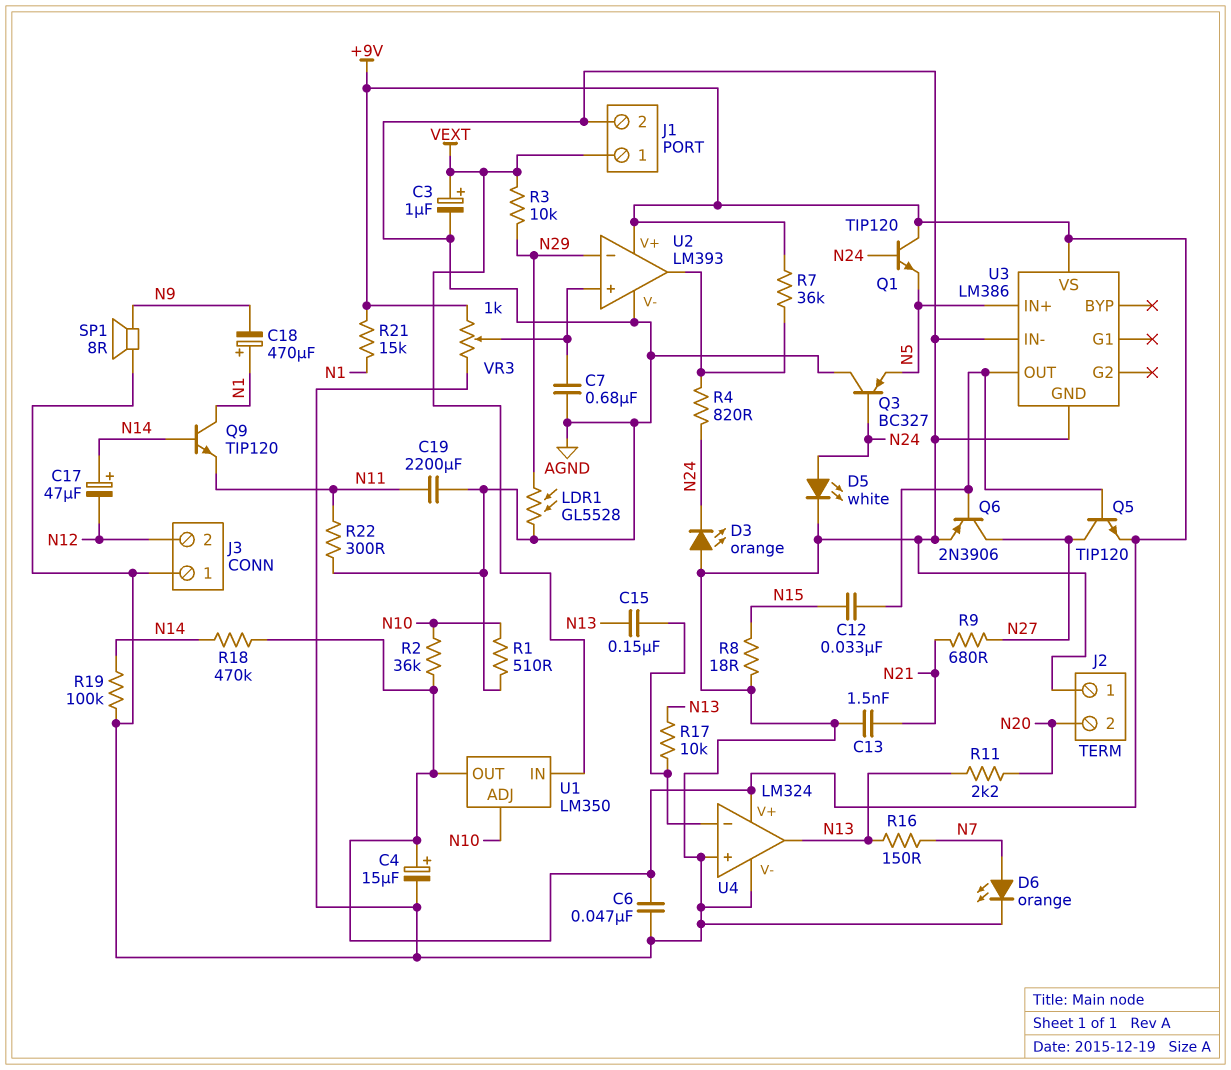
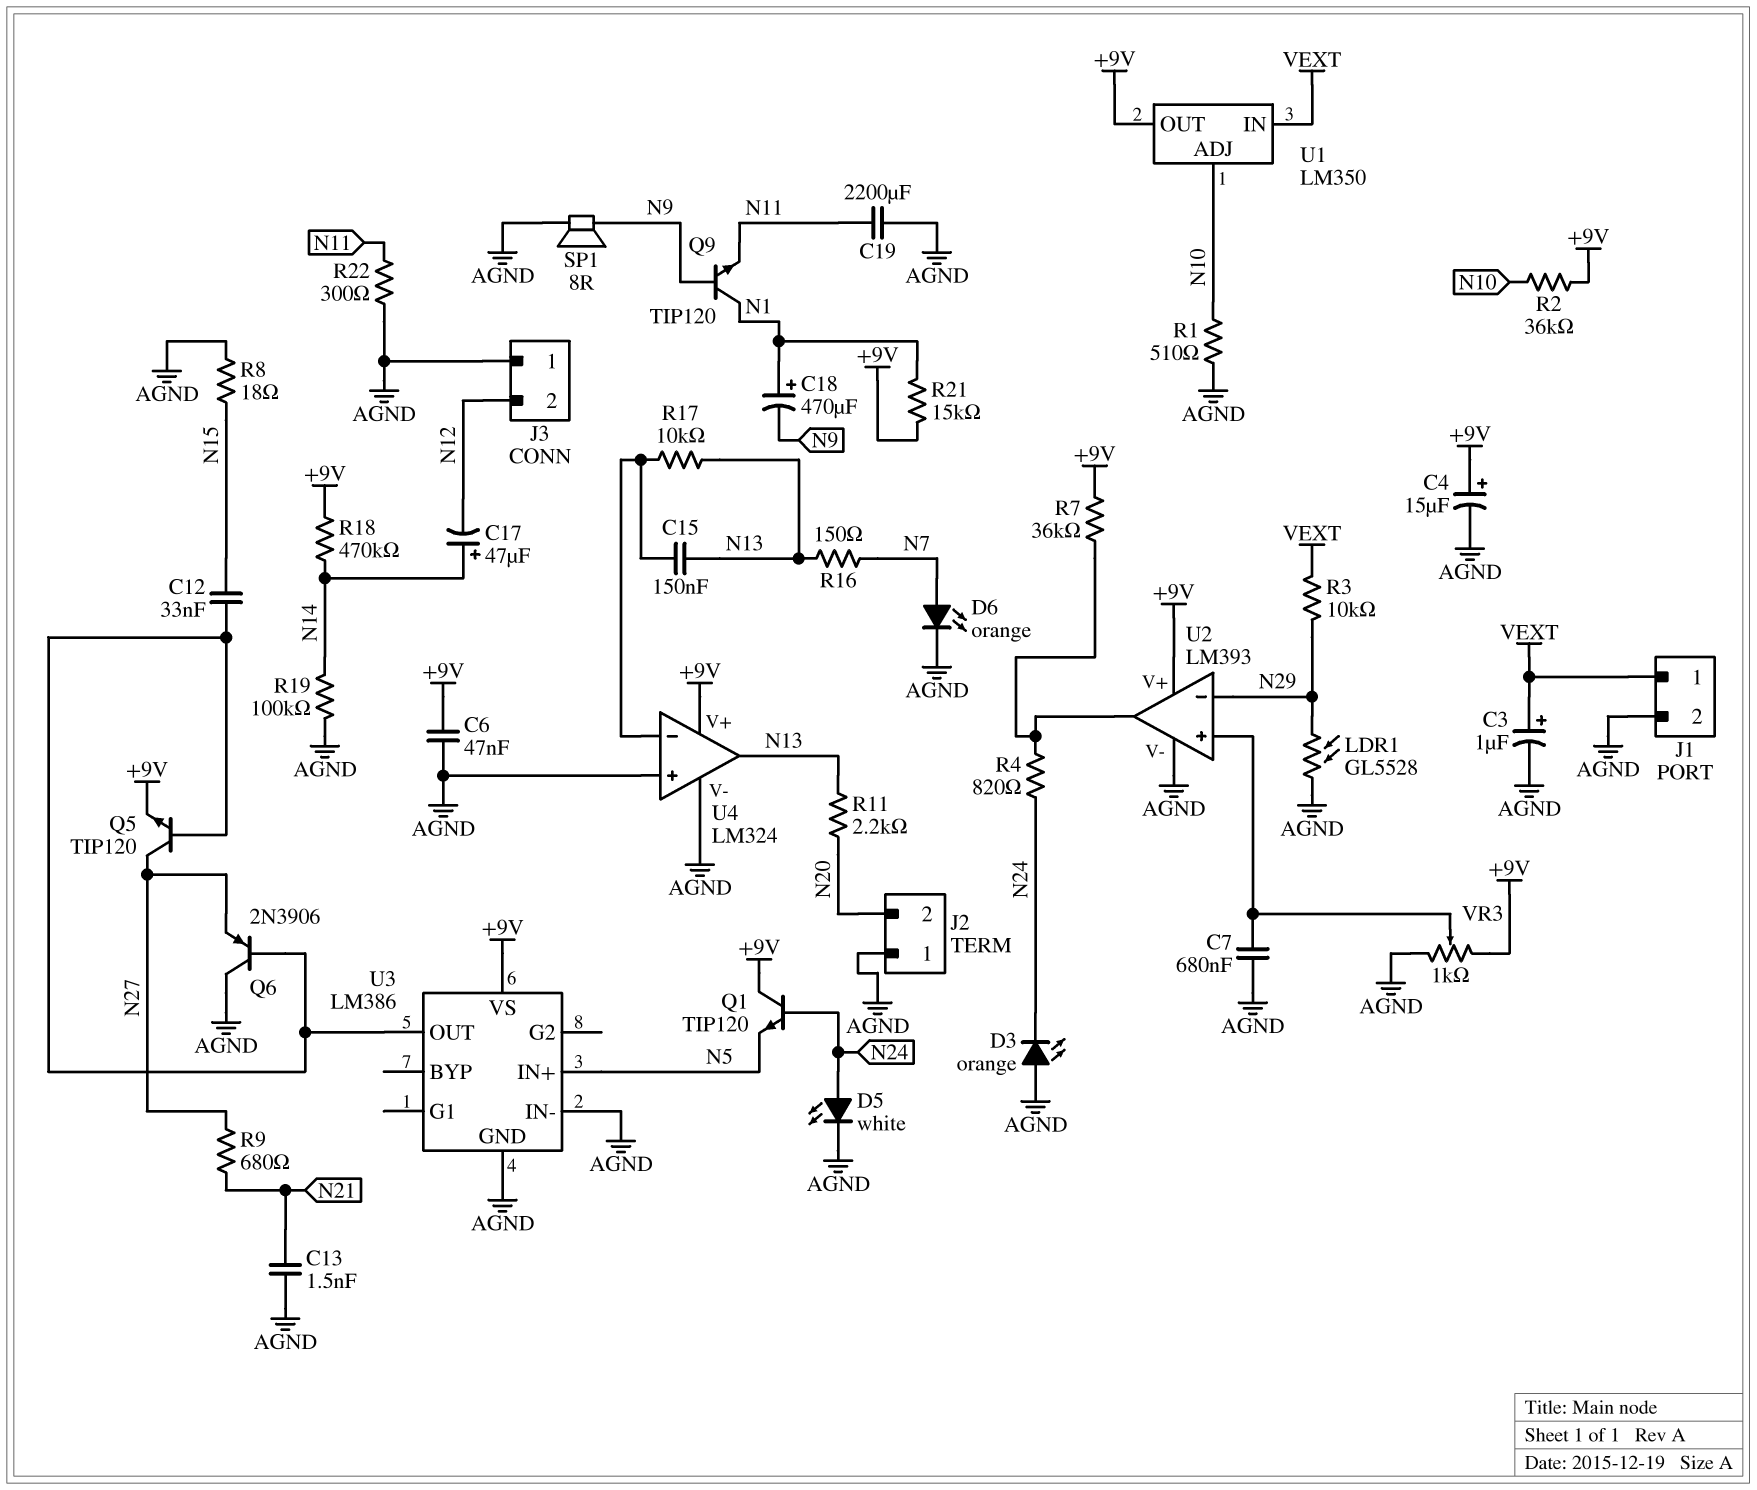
Q3: PNP BC327 (B N24, C AGND, E N5) -> none
Q6: PNP 2N3906 (B U3/OUT, C N27, E AGND) -> PNP 2N3906 (B U3/OUT, C AGND, E N27)
Q9: NPN TIP120 (B N14, C N1, E N11) -> NPN TIP120 (B N9, C N1, E N11)

